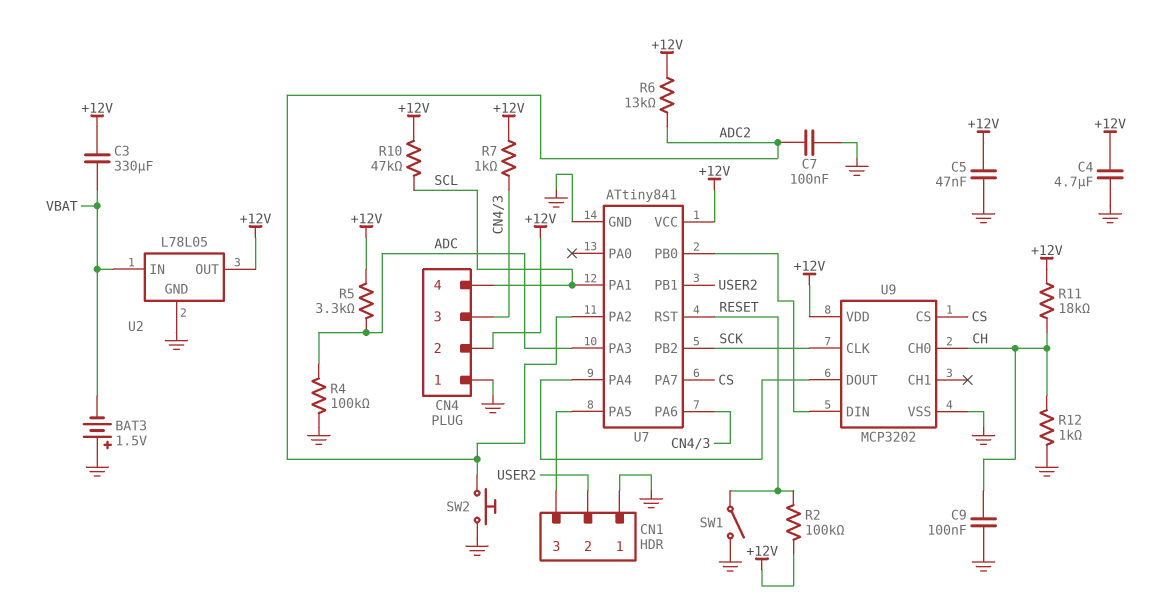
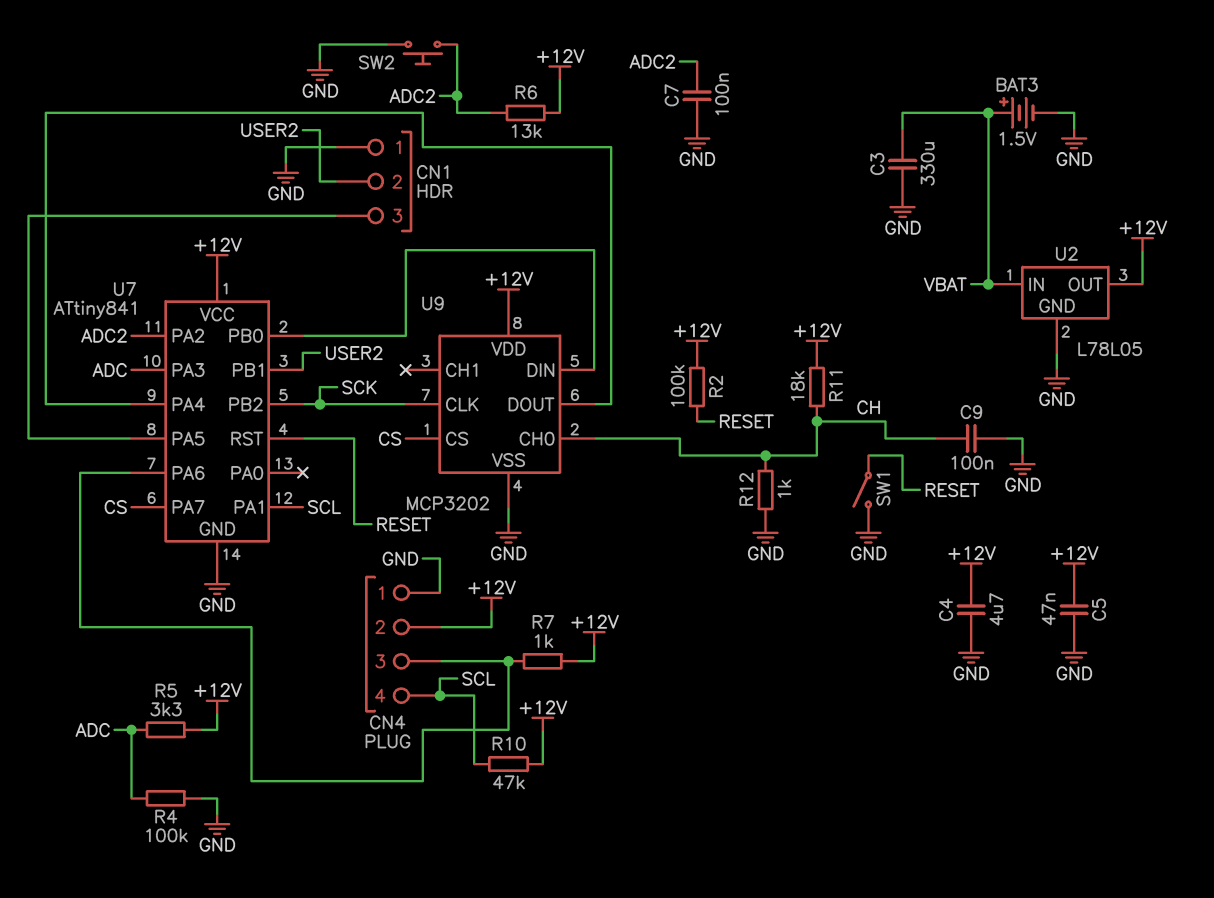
BAT3: 1.5V (plus GND, minus VBAT) -> 1.5V (plus VBAT, minus GND)
C3: 330uF (+12V, VBAT) -> 330uF (GND, VBAT)

